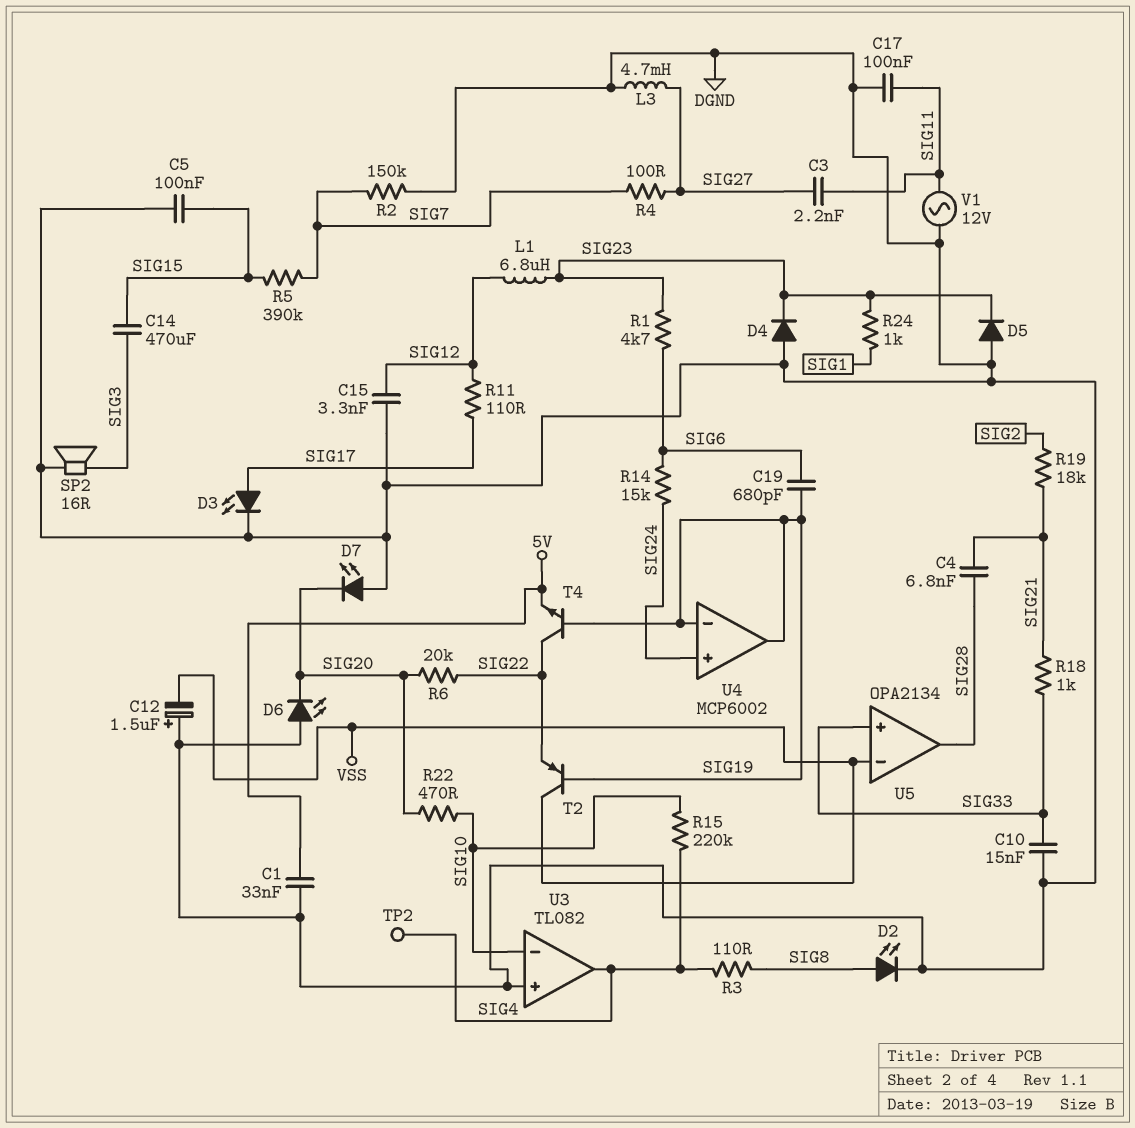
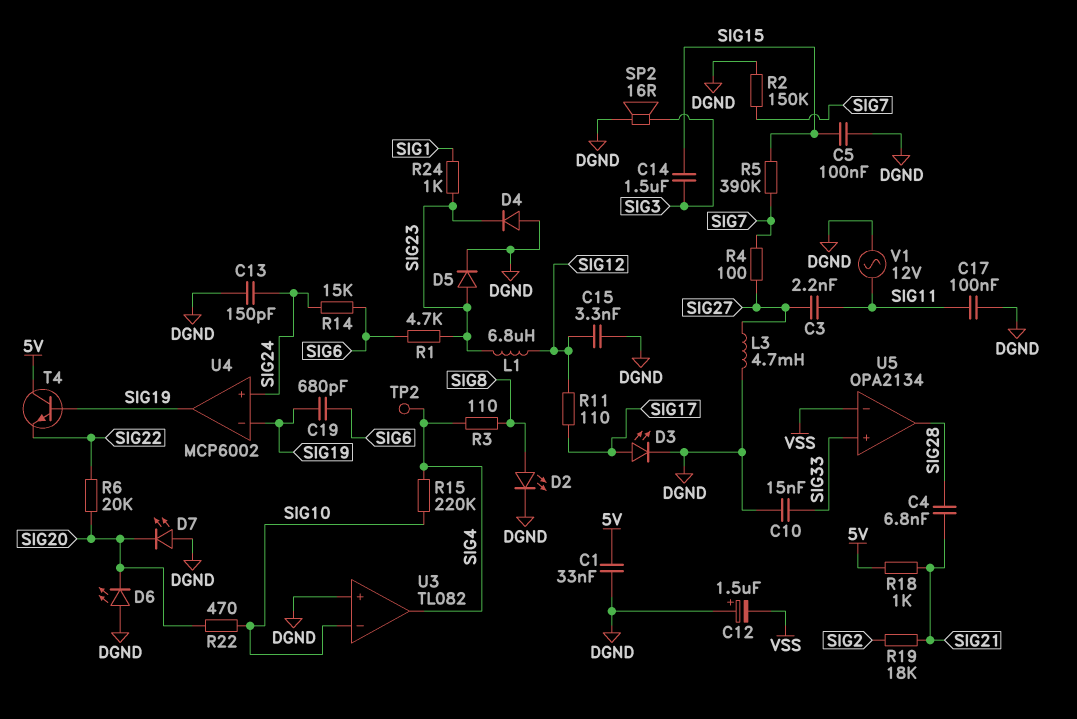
C13: none -> 150pF (DGND, SIG24)
C14: 470uF (SIG3, SIG15) -> 1.5uF (SIG3, SIG15)
D5: diode (A DGND, K SIG23) -> diode (A SIG23, K DGND)
R18: 1k (SIG21, SIG33) -> 1k (5V, SIG21)
T2: PNP (B SIG19, C VSS, E SIG22) -> none
T4: NPN (B SIG19, C SIG22, E 5V) -> NPN (B SIG19, C 5V, E SIG22)

